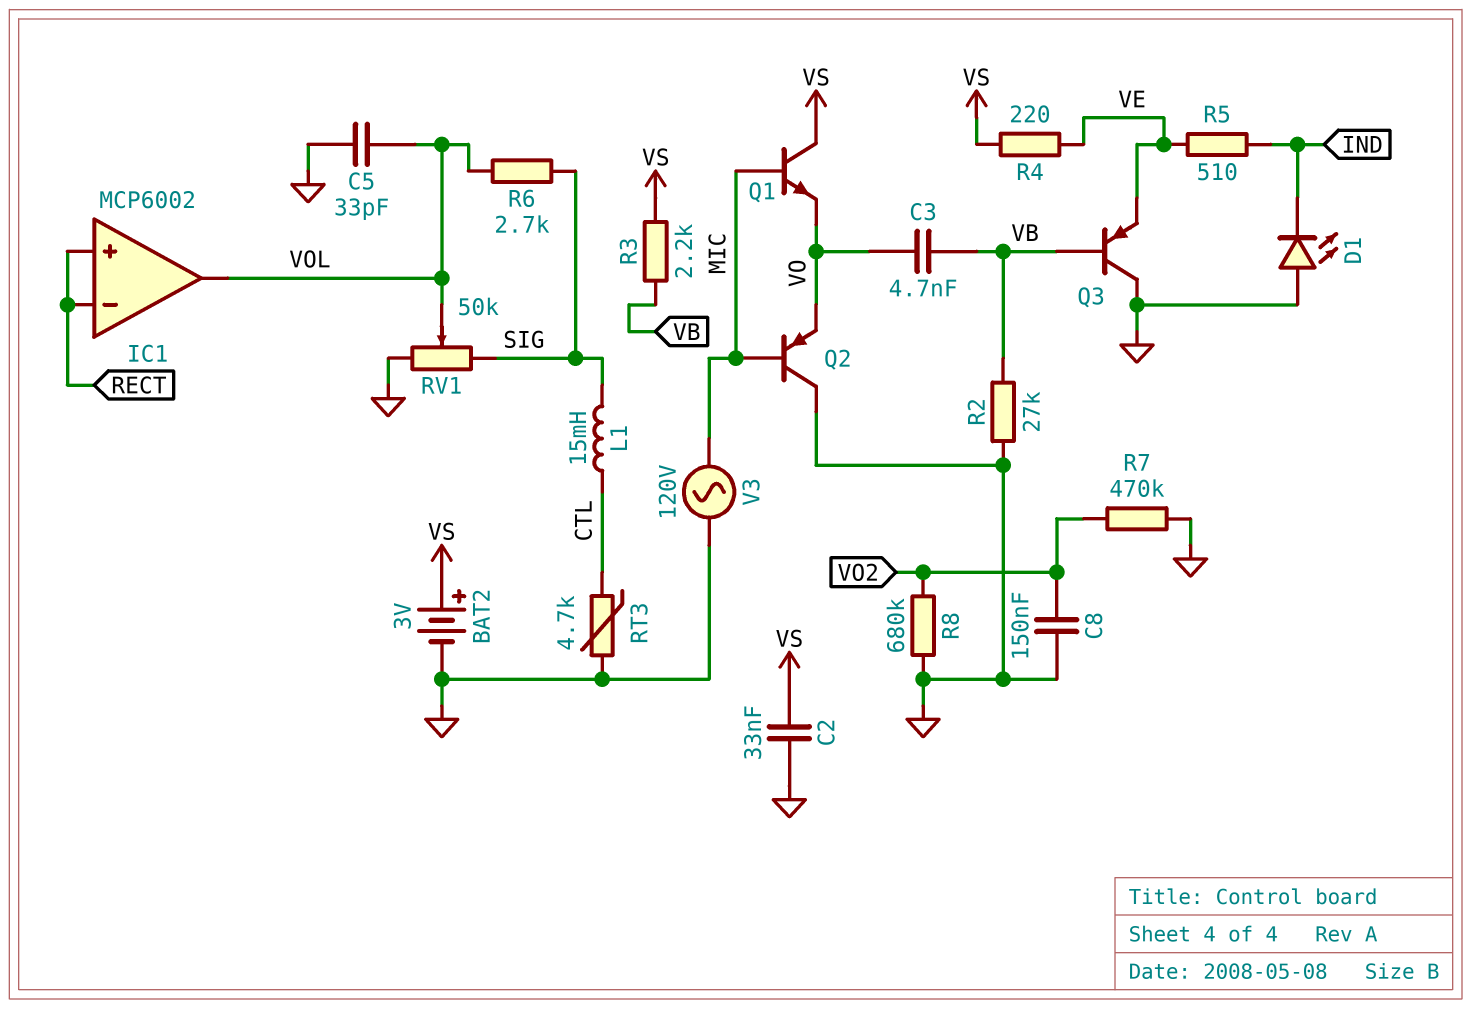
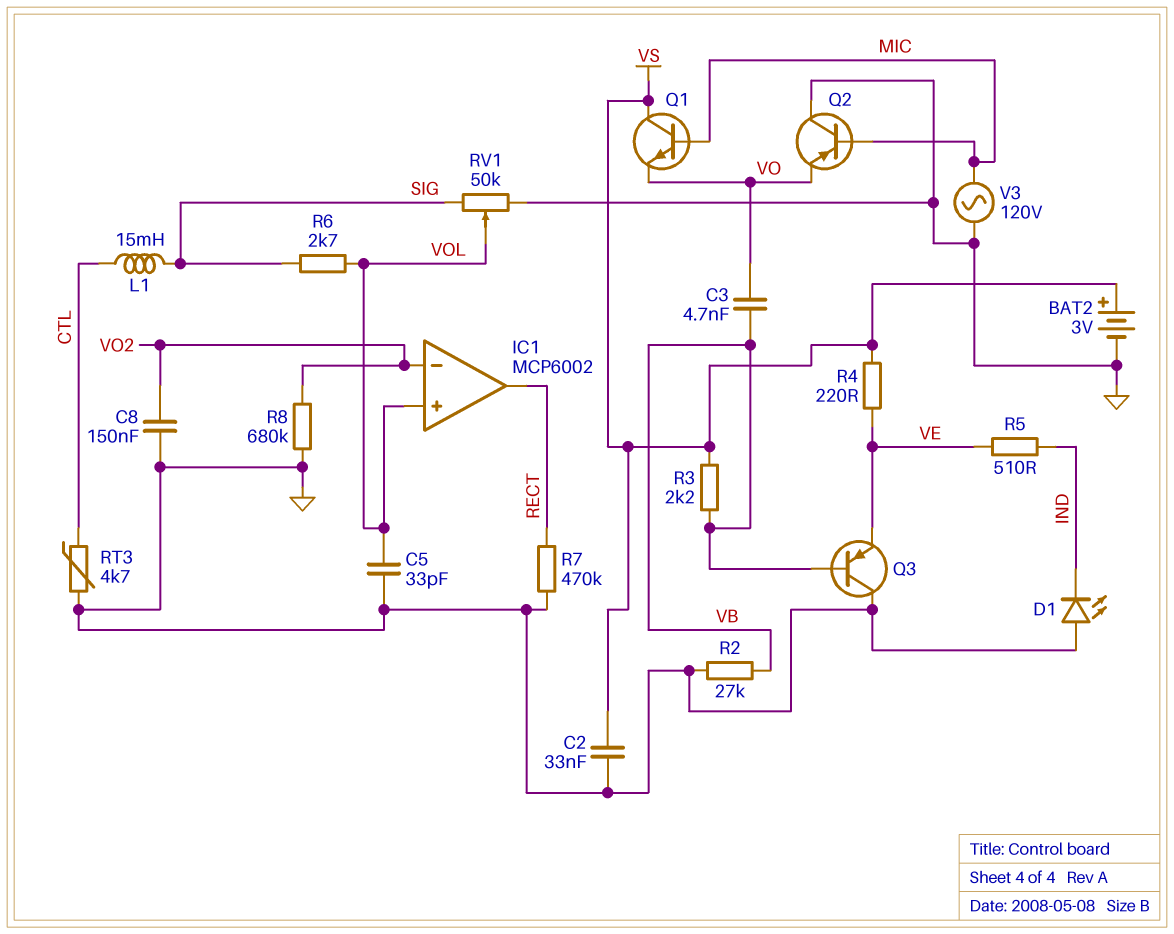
IC1 pin in+: RECT -> VOL
IC1 pin in-: RECT -> VO2
IC1 pin out: VOL -> RECT
R7: 470k (GND, VO2) -> 470k (GND, RECT)

